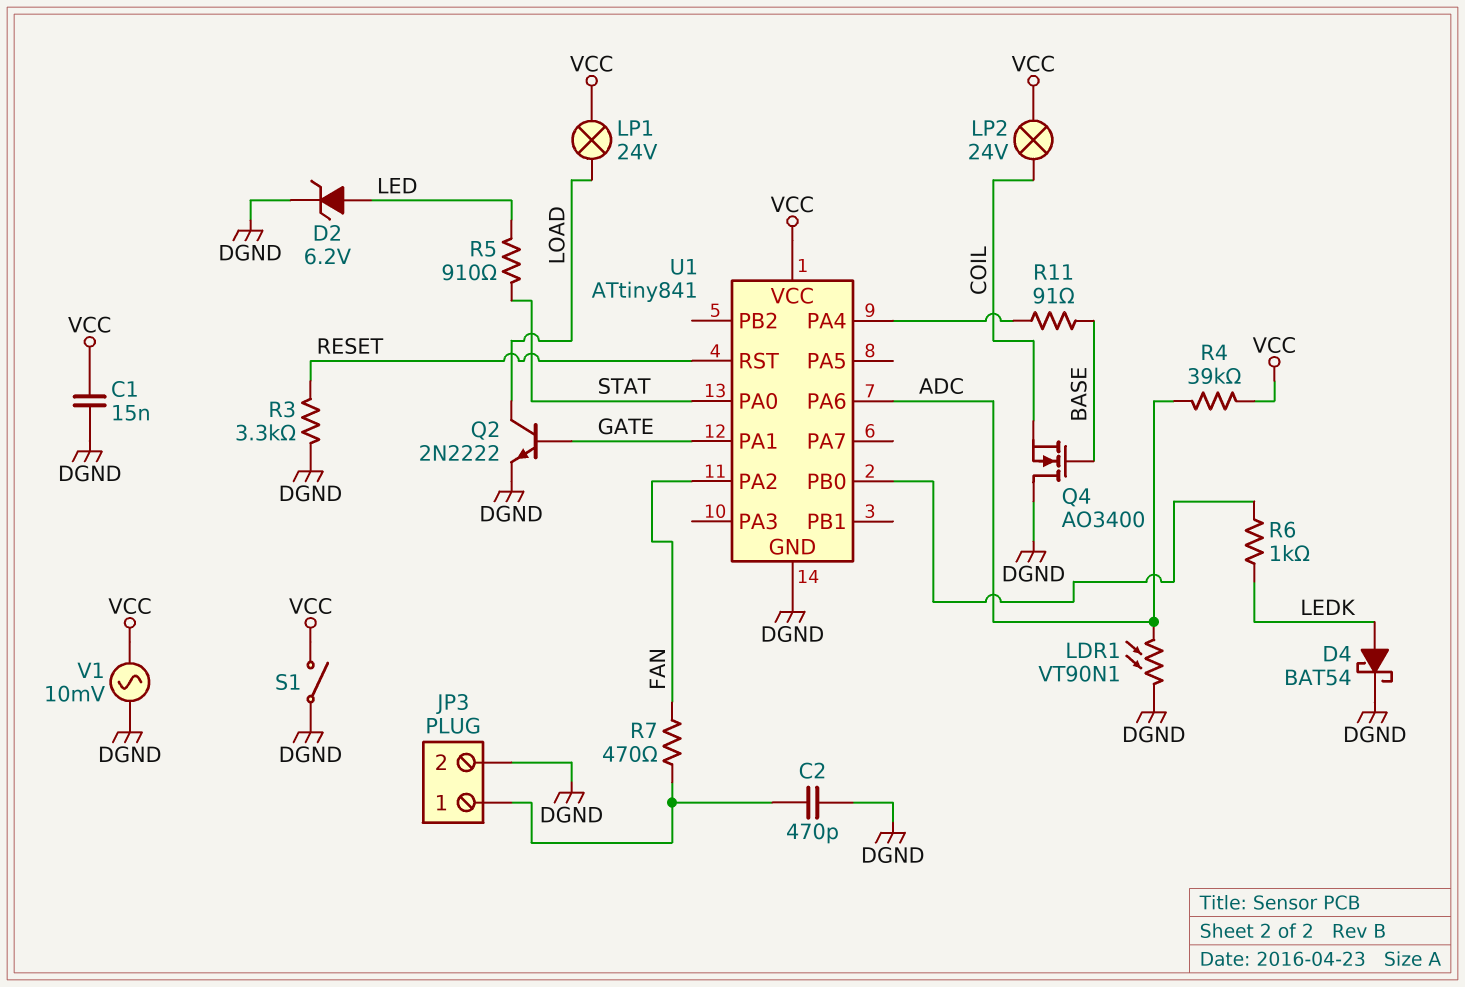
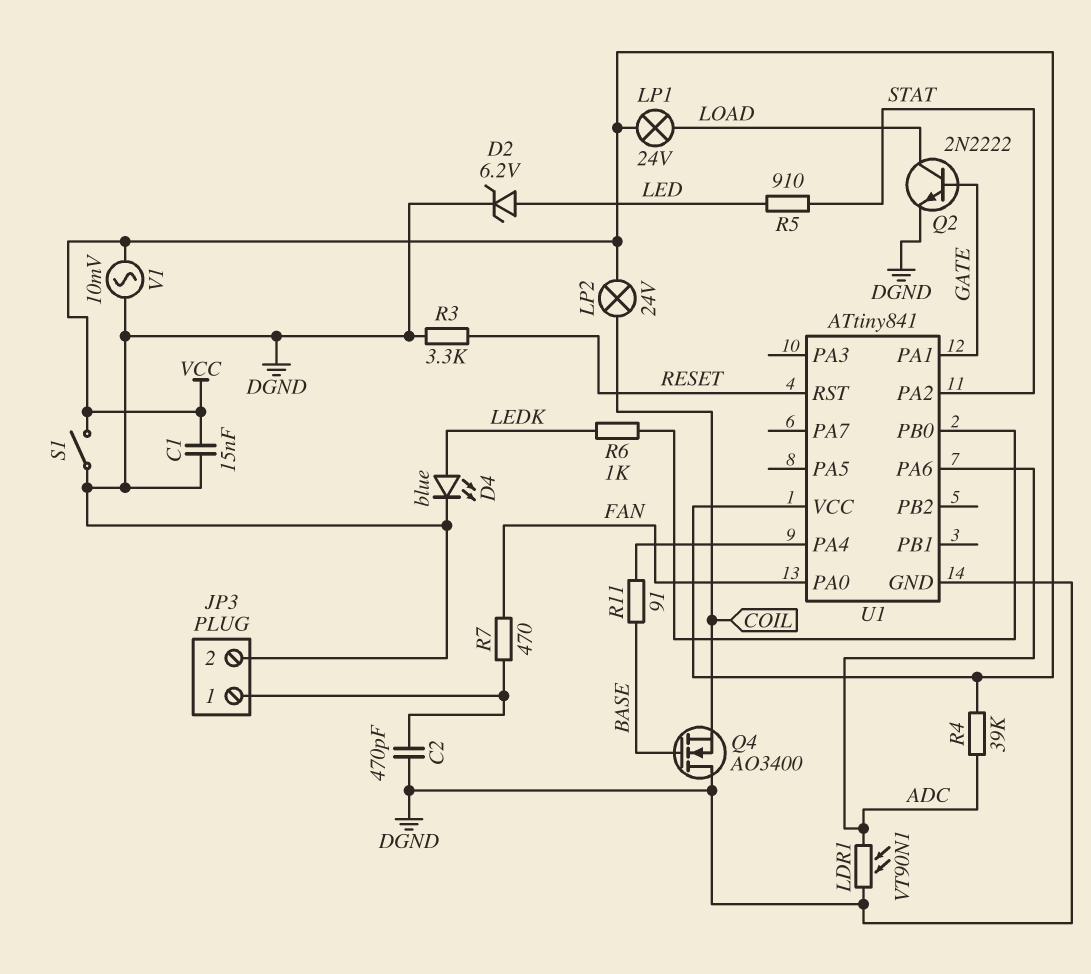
D4: schottky BAT54 (A LEDK, K DGND) -> LED blue (A LEDK, K DGND)
U1 pin PA0: STAT -> FAN
U1 pin PA2: FAN -> STAT

